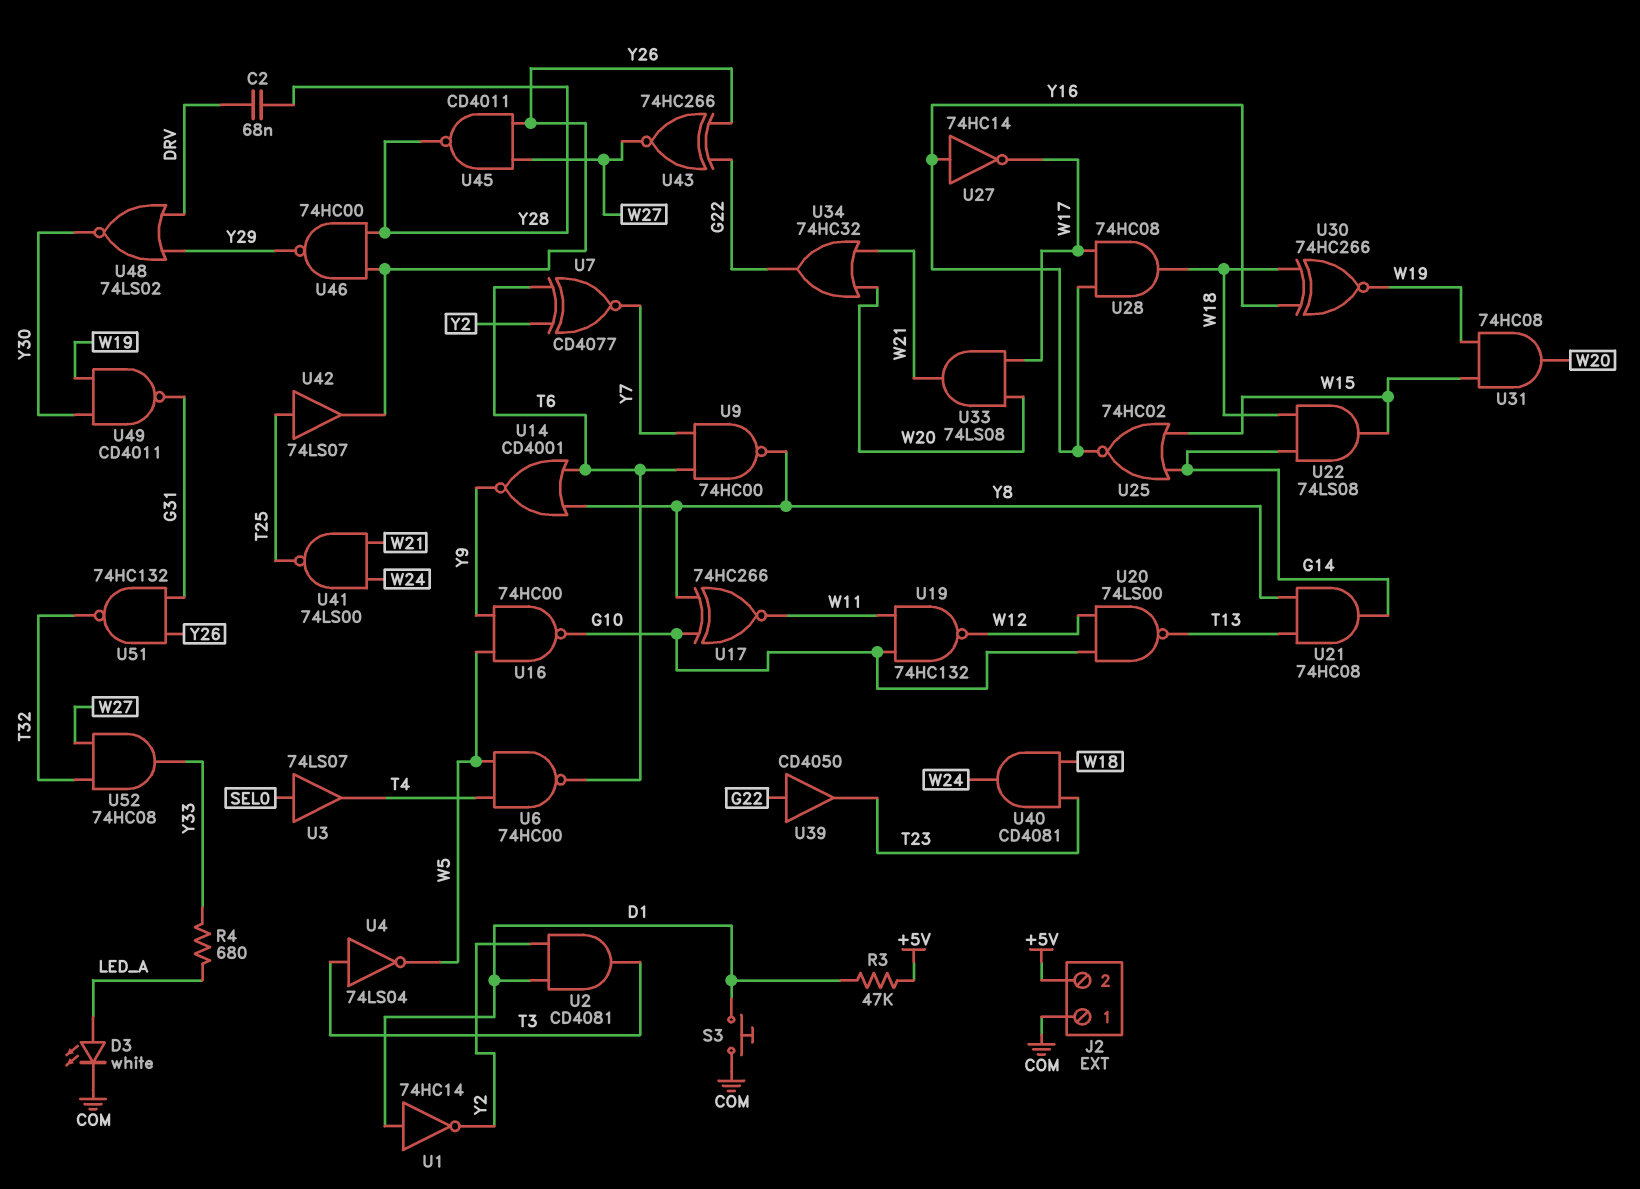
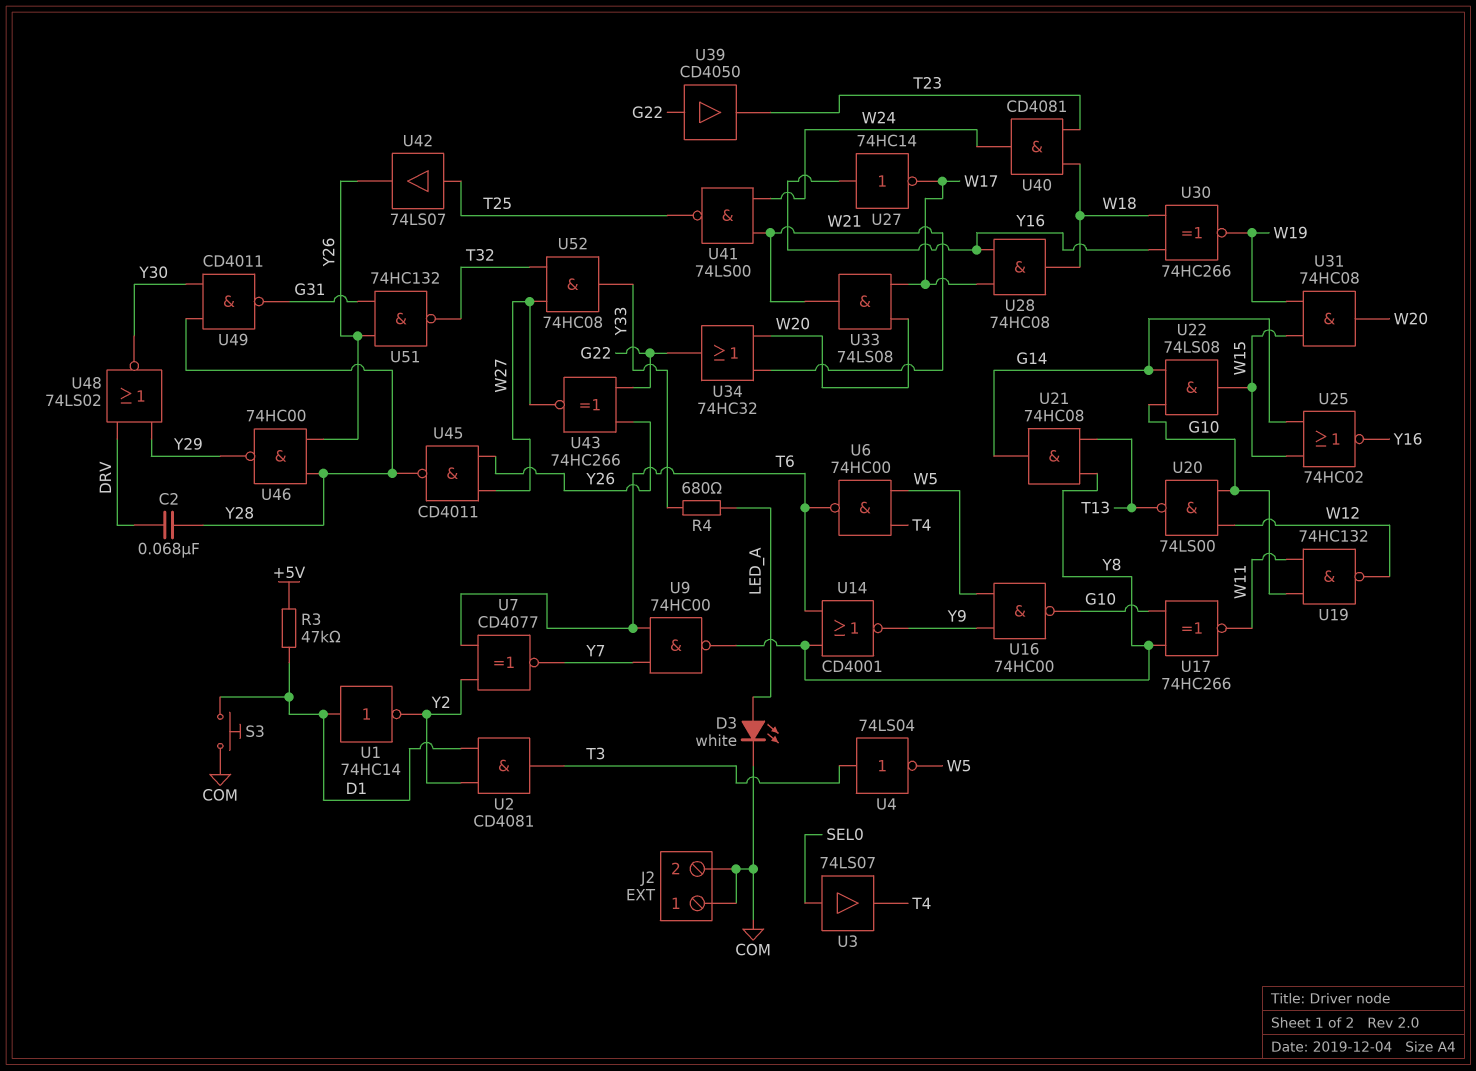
J2 pin 2: +5V -> COM
U22: AND 74LS08 (in G14, in W18, out W15) -> AND 74LS08 (in G10, in G14, out W15)
U49: NAND CD4011 (in W19, in Y30, out G31) -> NAND CD4011 (in Y28, in Y30, out G31)

